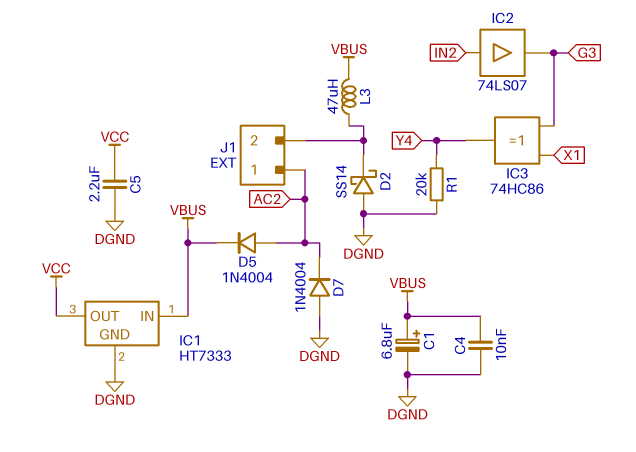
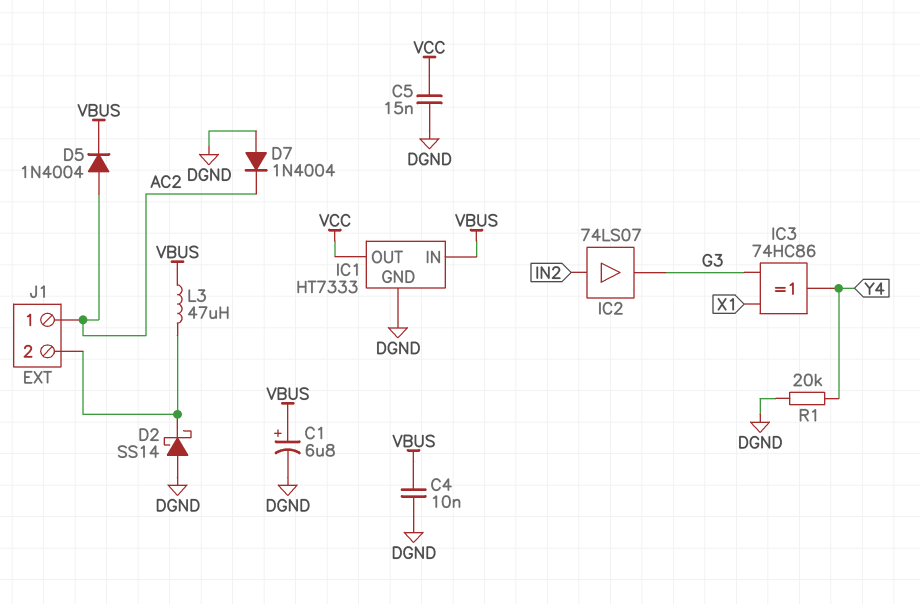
C5: 2.2uF (DGND, VCC) -> 15nF (DGND, VCC)

